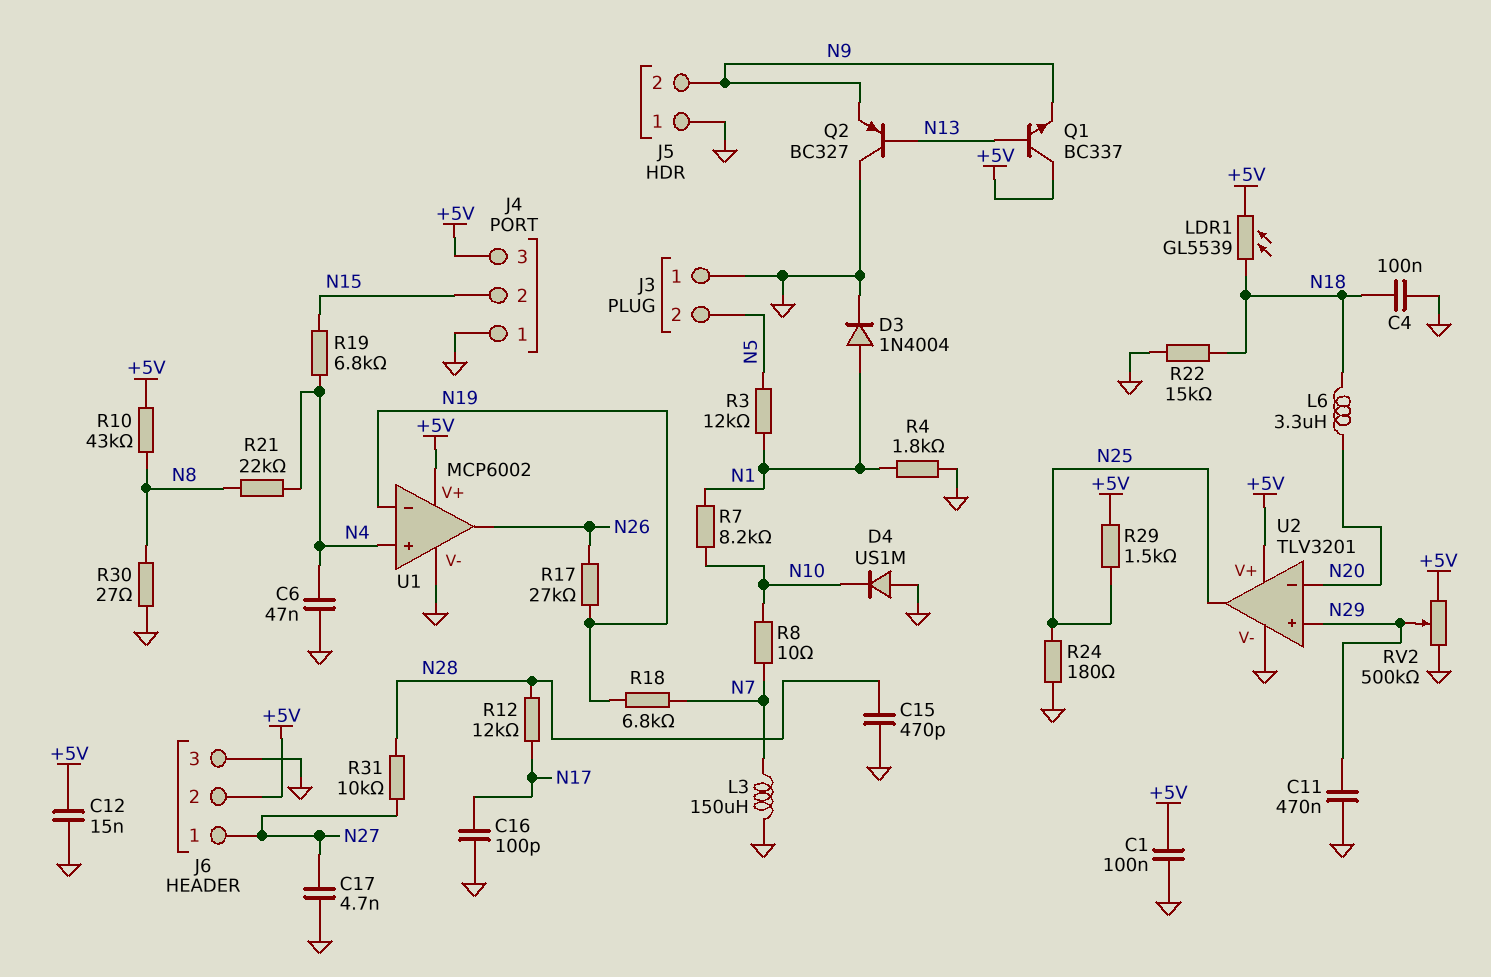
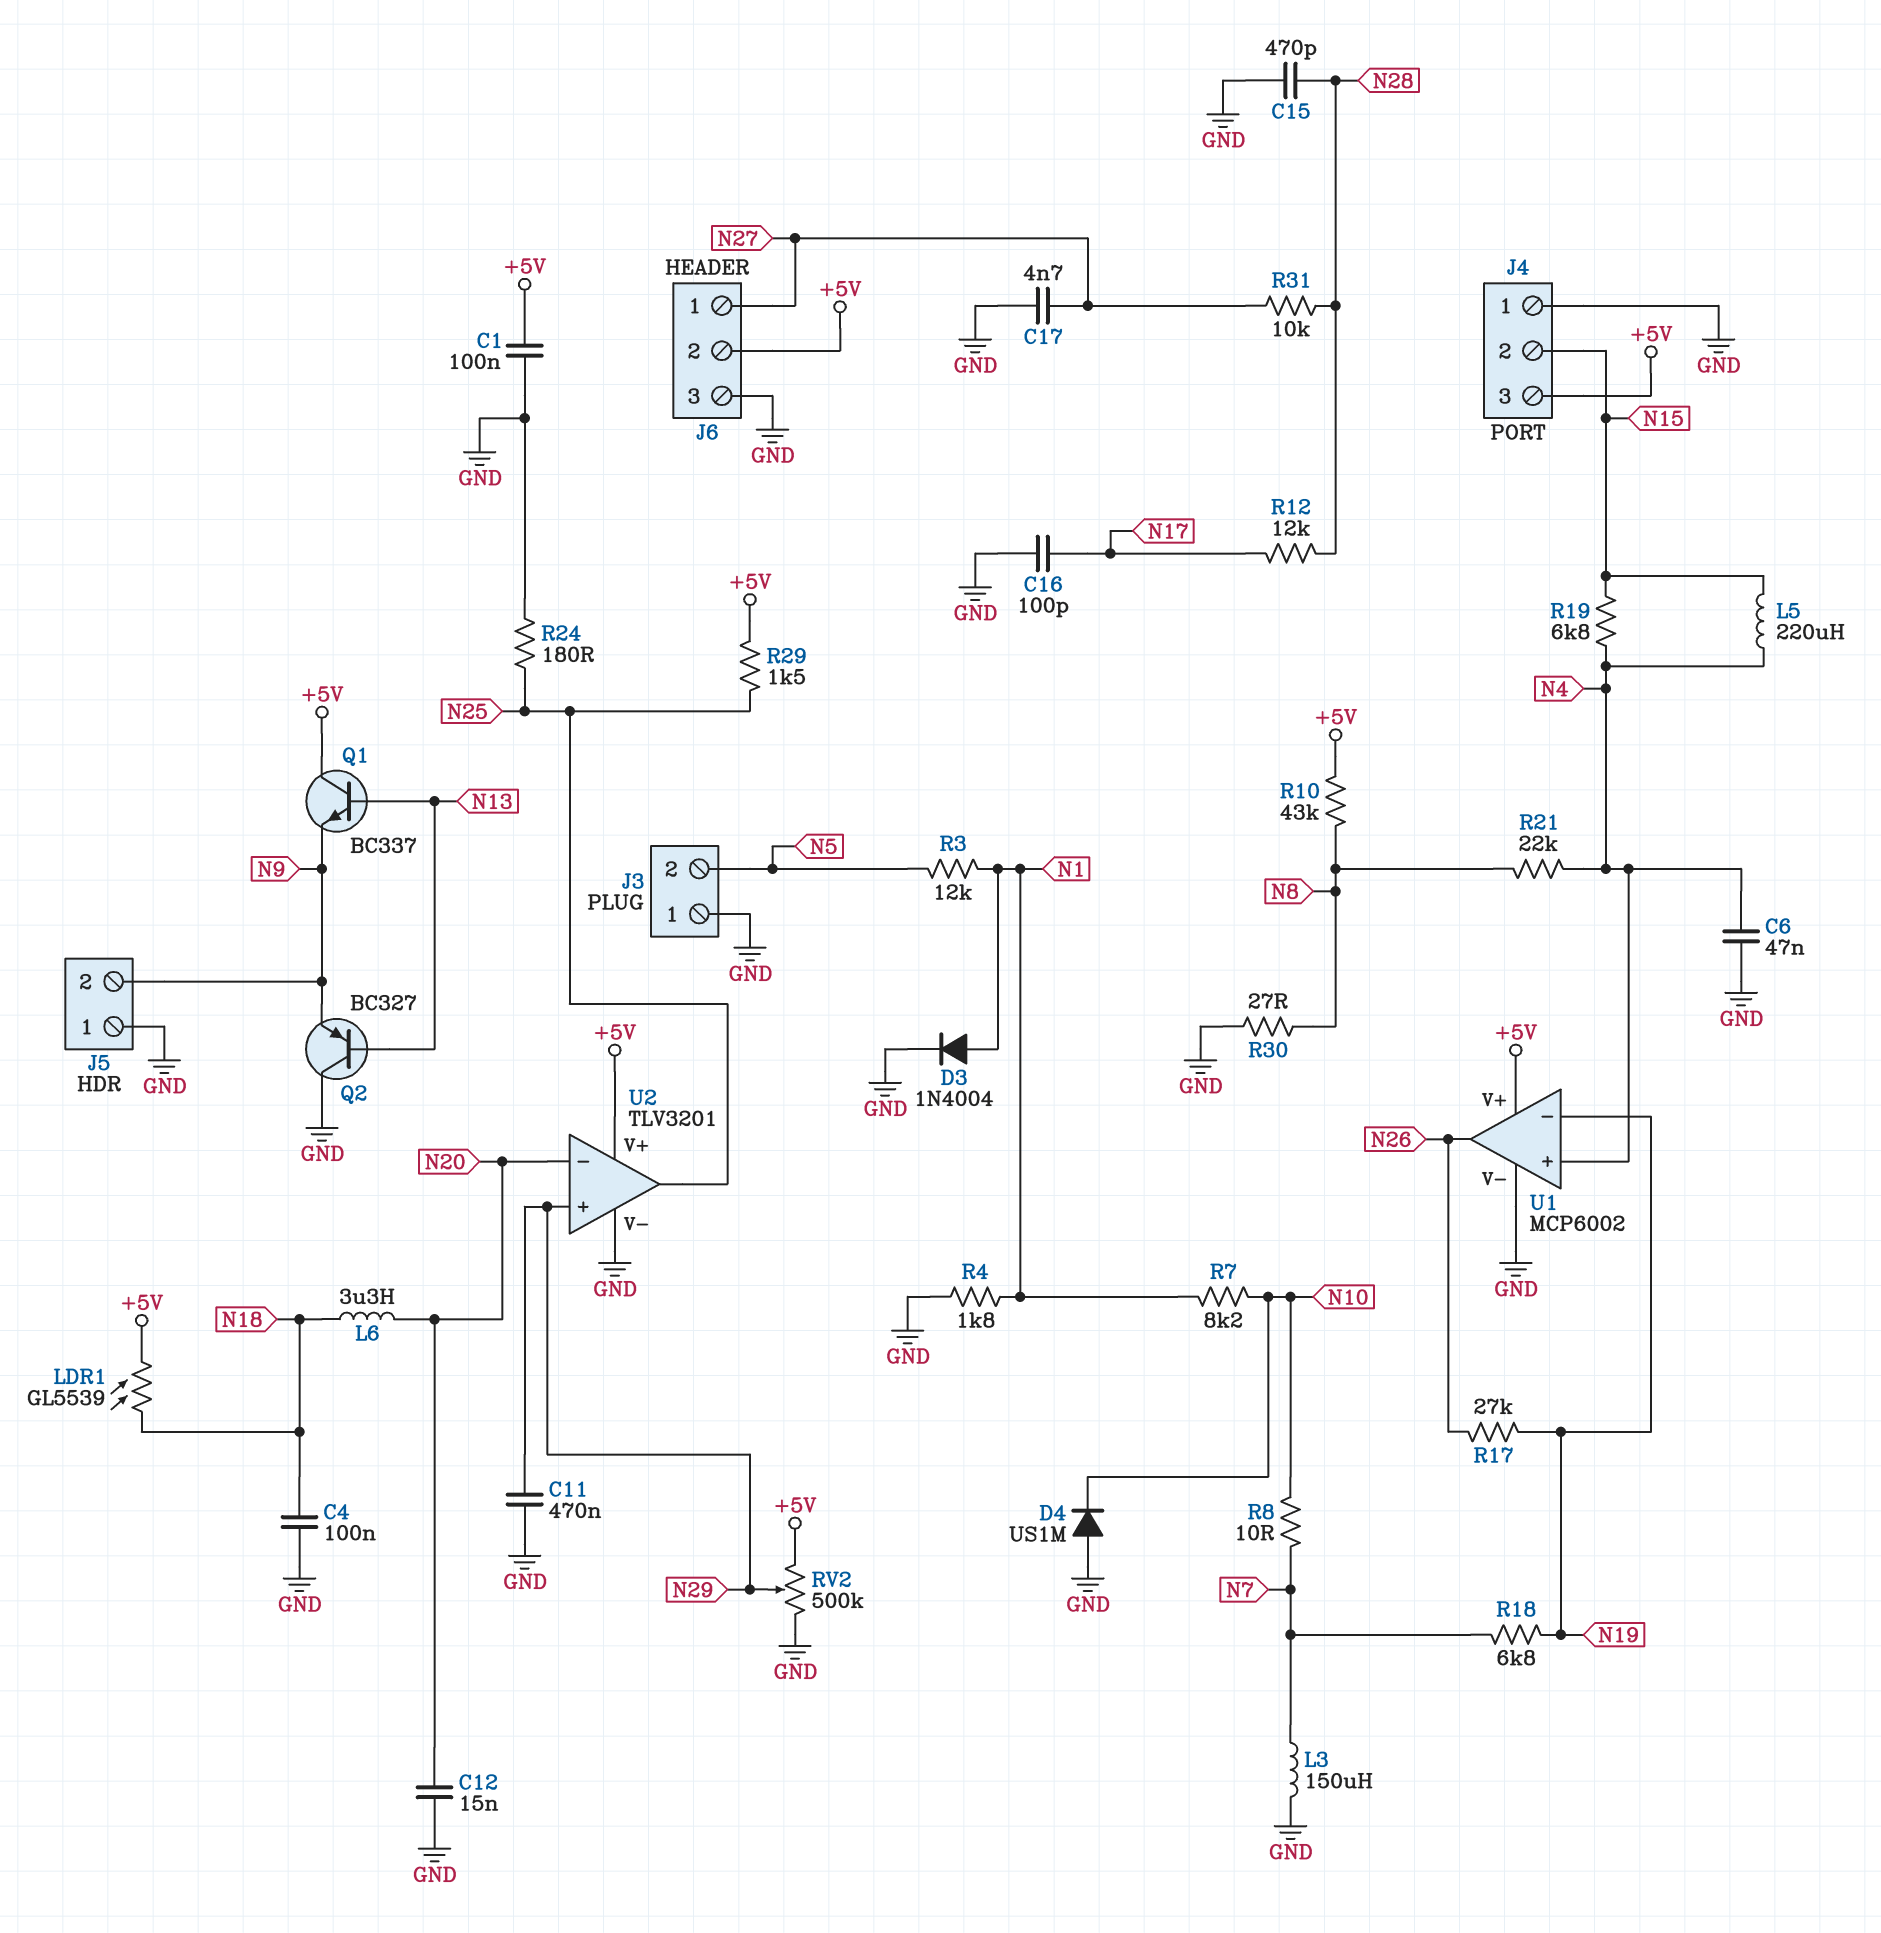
C12: 15nF (+5V, GND) -> 15nF (GND, N20)
L5: none -> 220uH (N4, N15)
R22: 15k (GND, N18) -> none

